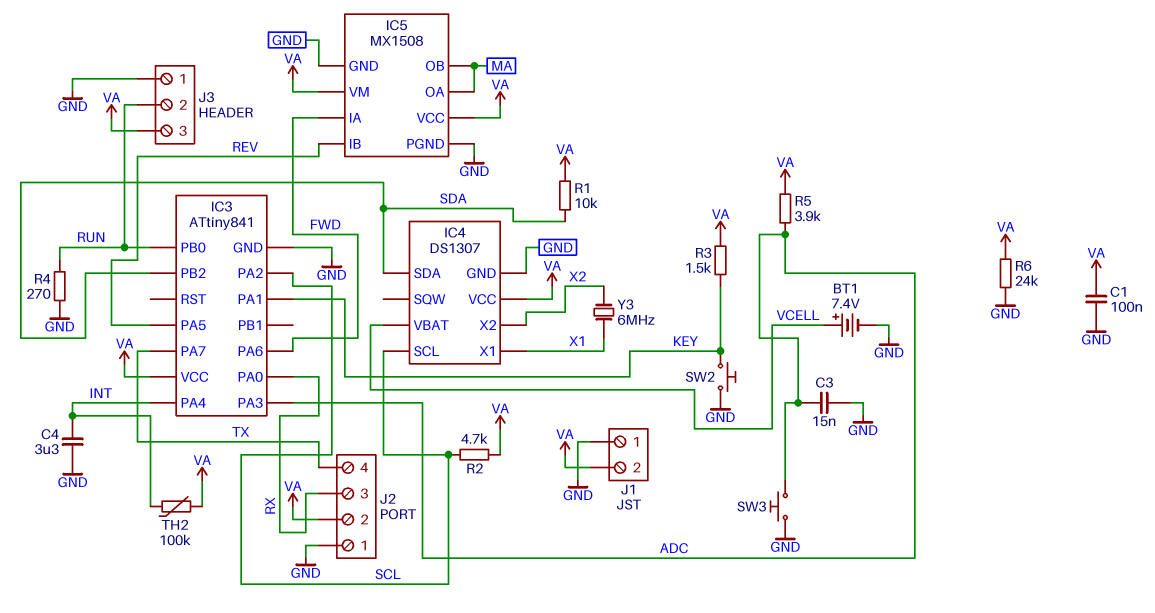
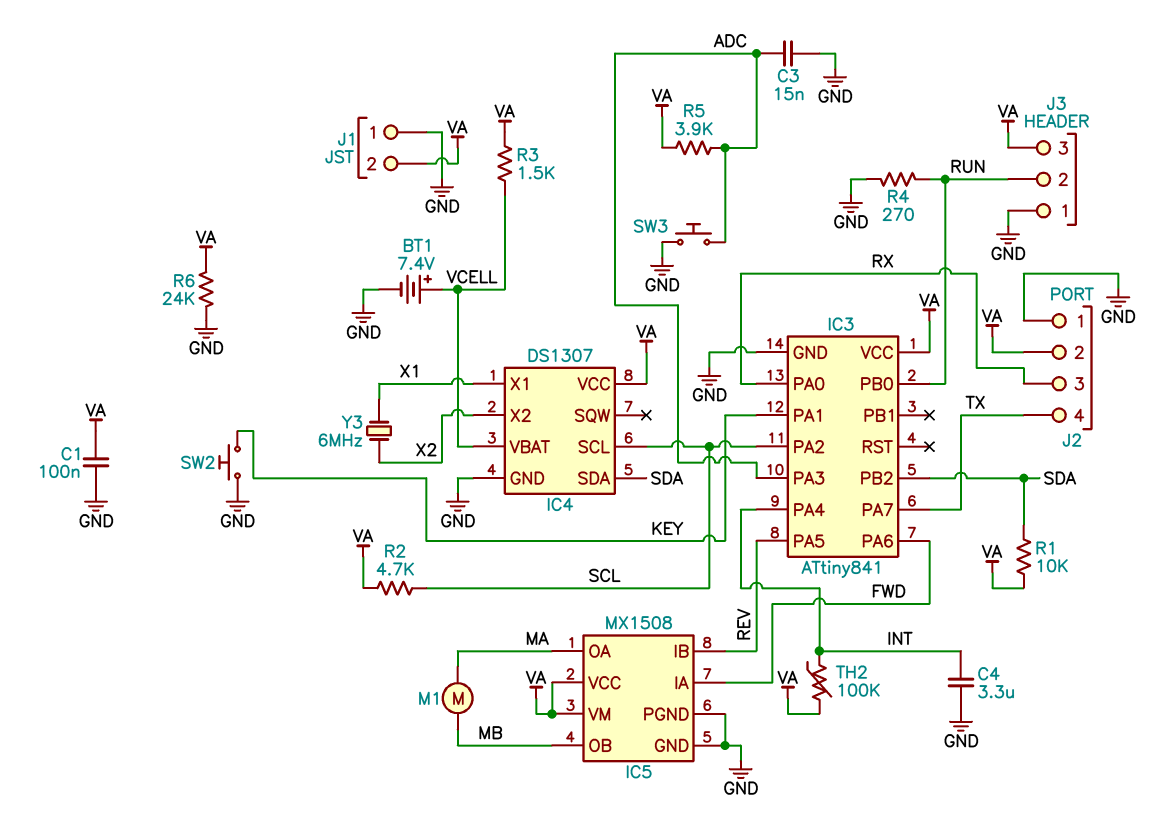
IC5 pin OB: MA -> MB
M1: none -> motor (MA, MB)
R3: 1.5k (KEY, VA) -> 1.5k (VA, VCELL)

